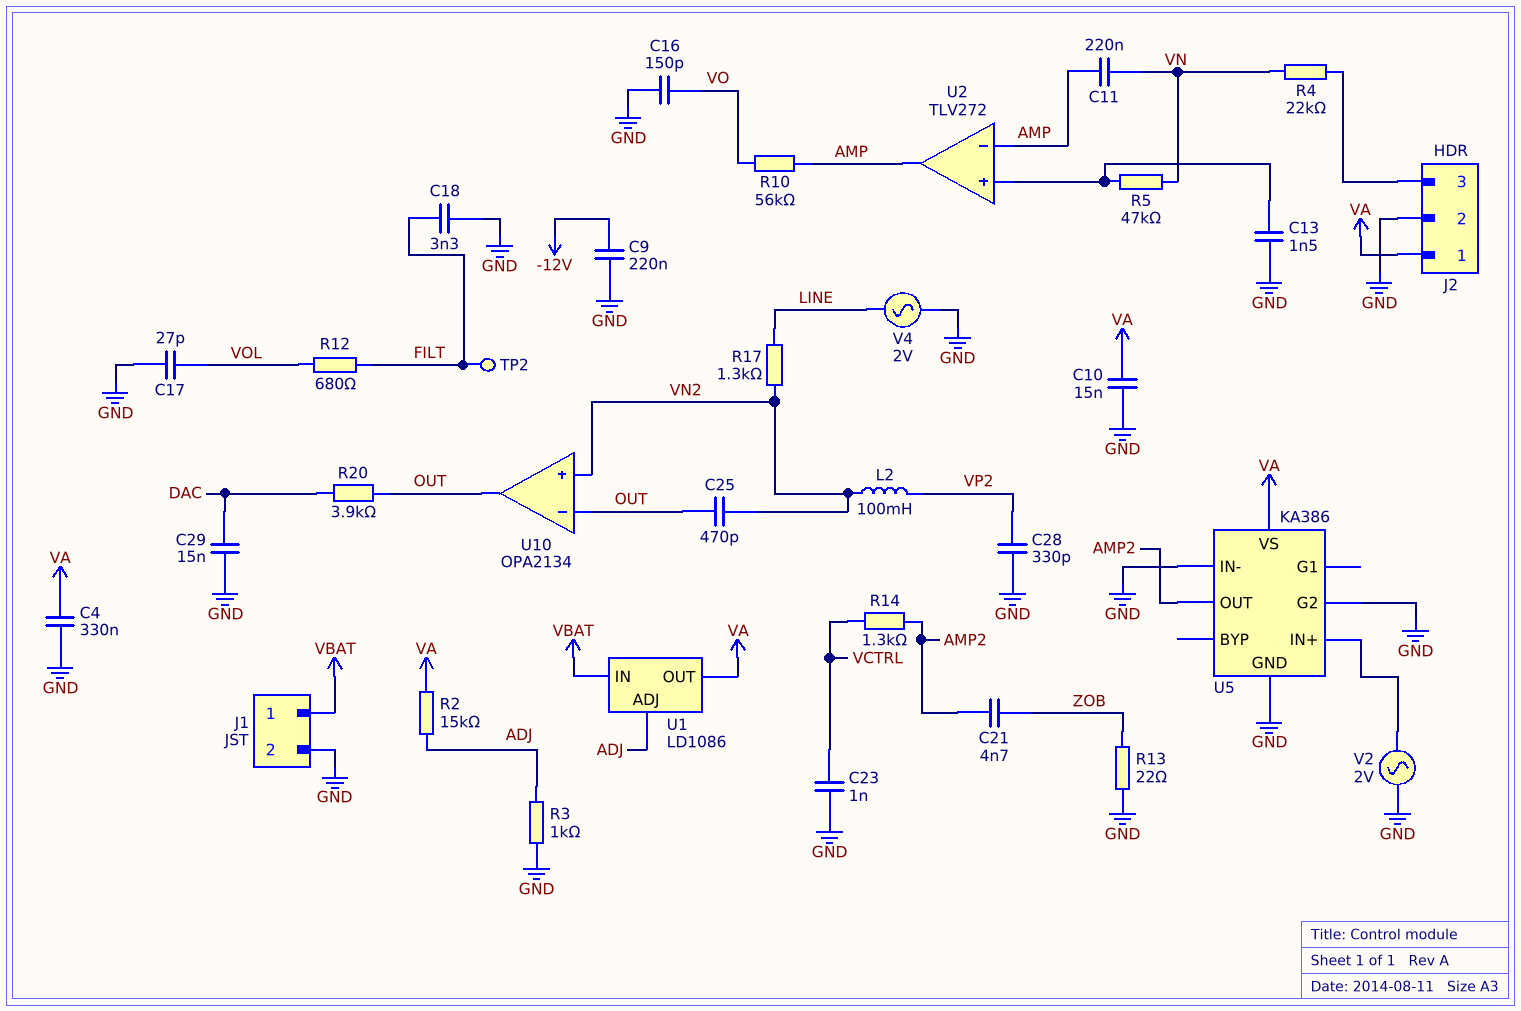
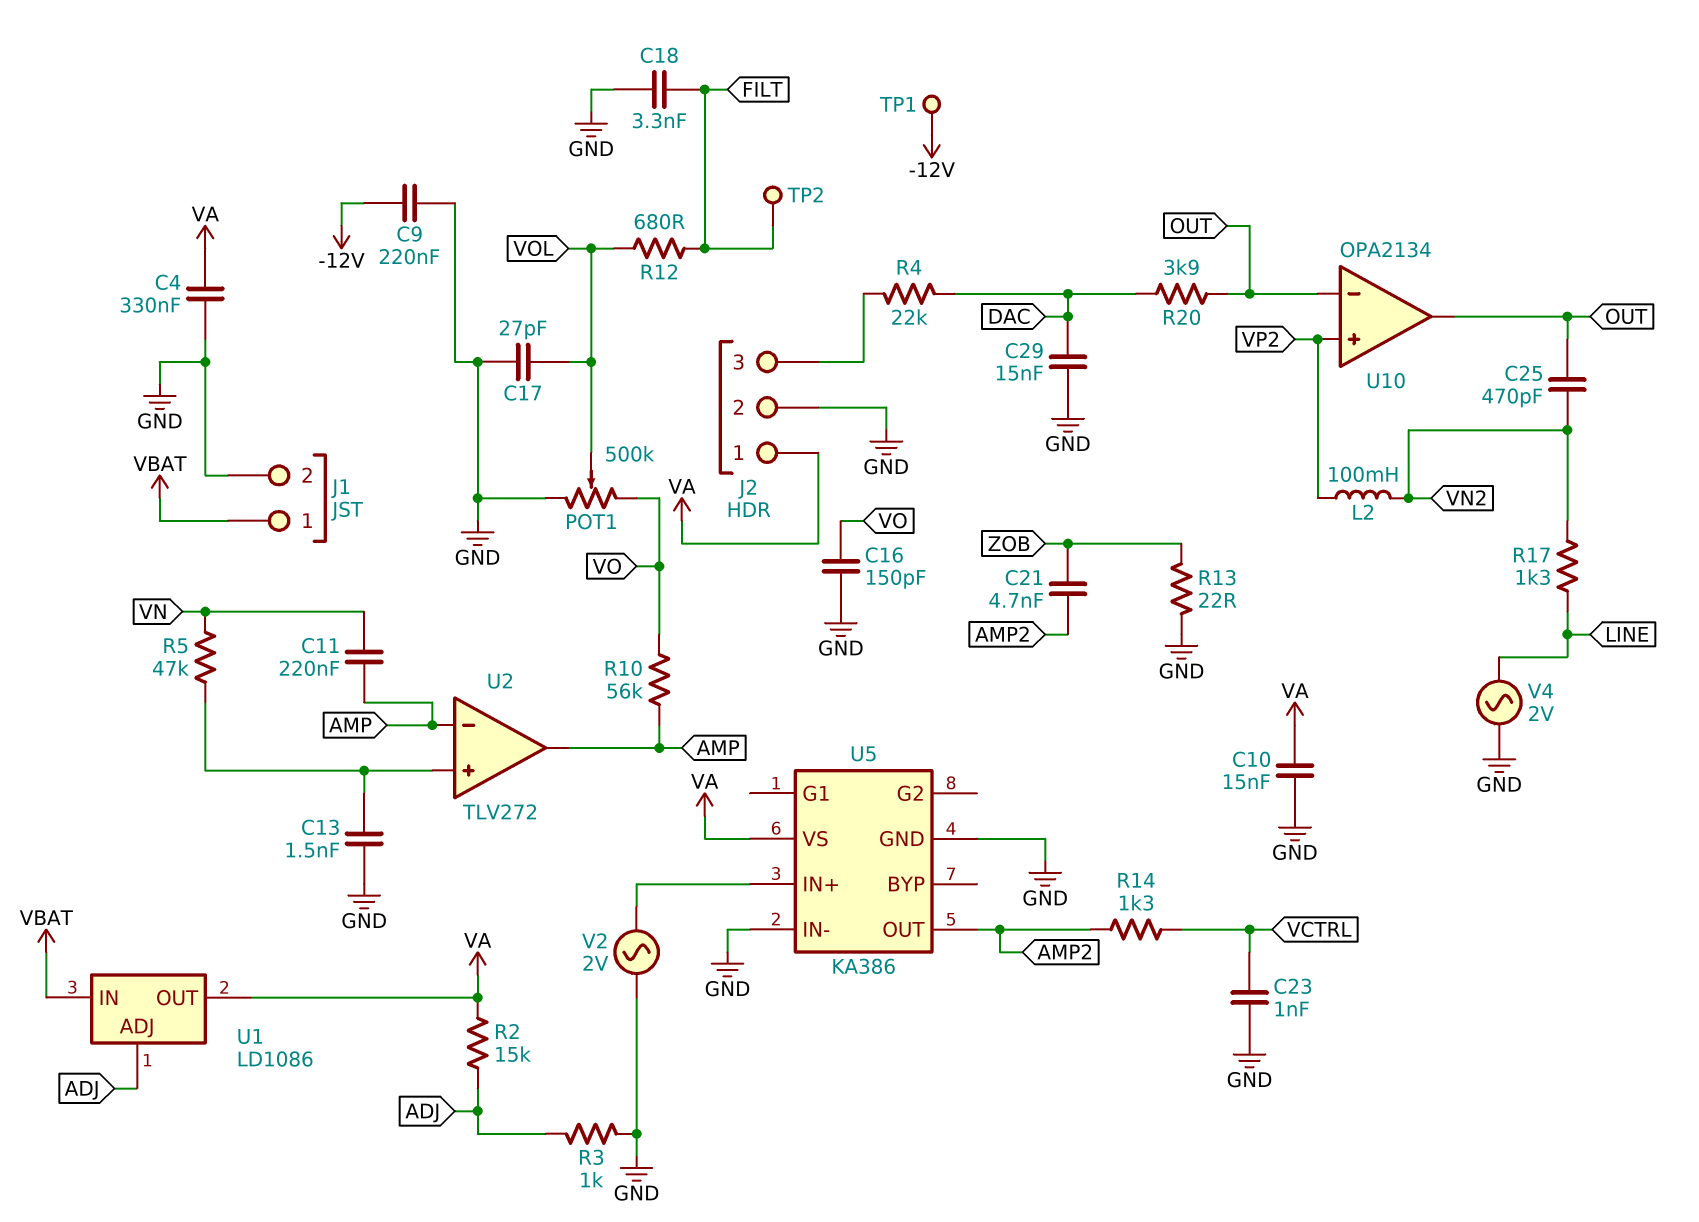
C28: 330pF (GND, VP2) -> none
POT1: none -> 500k (GND, VO, wiper VOL)
R4: 22k (J2/3, VN) -> 22k (DAC, J2/3)
TP1: none -> test point (-12V)
U5 pin G2: GND -> none
U10 pin in+: VN2 -> VP2

